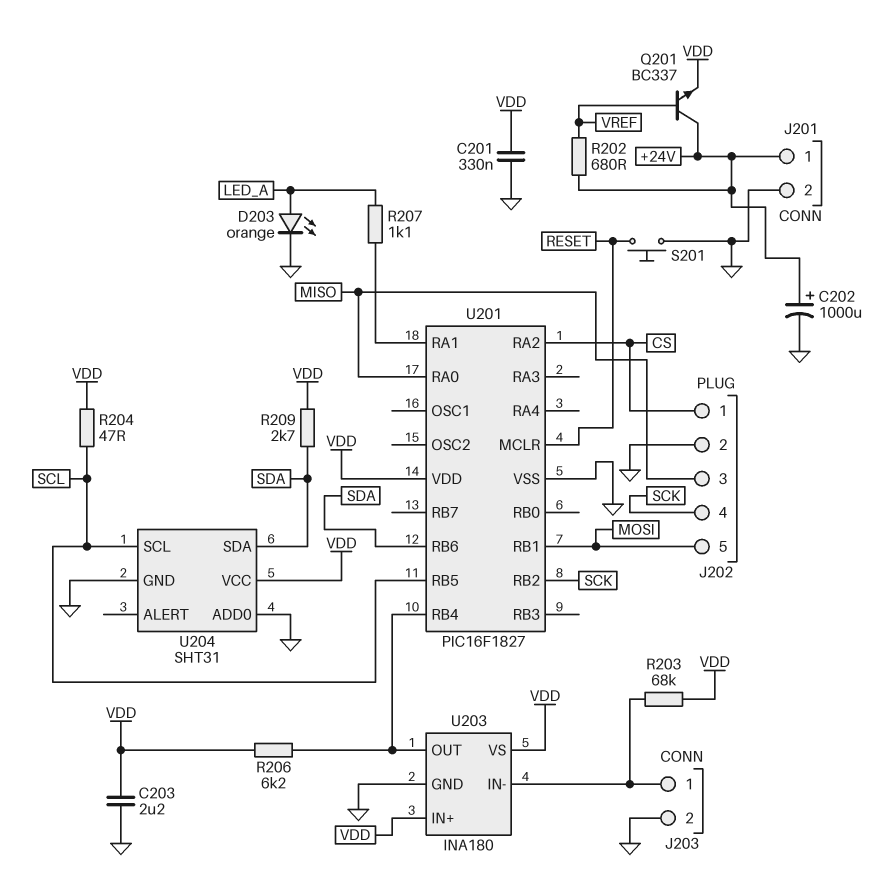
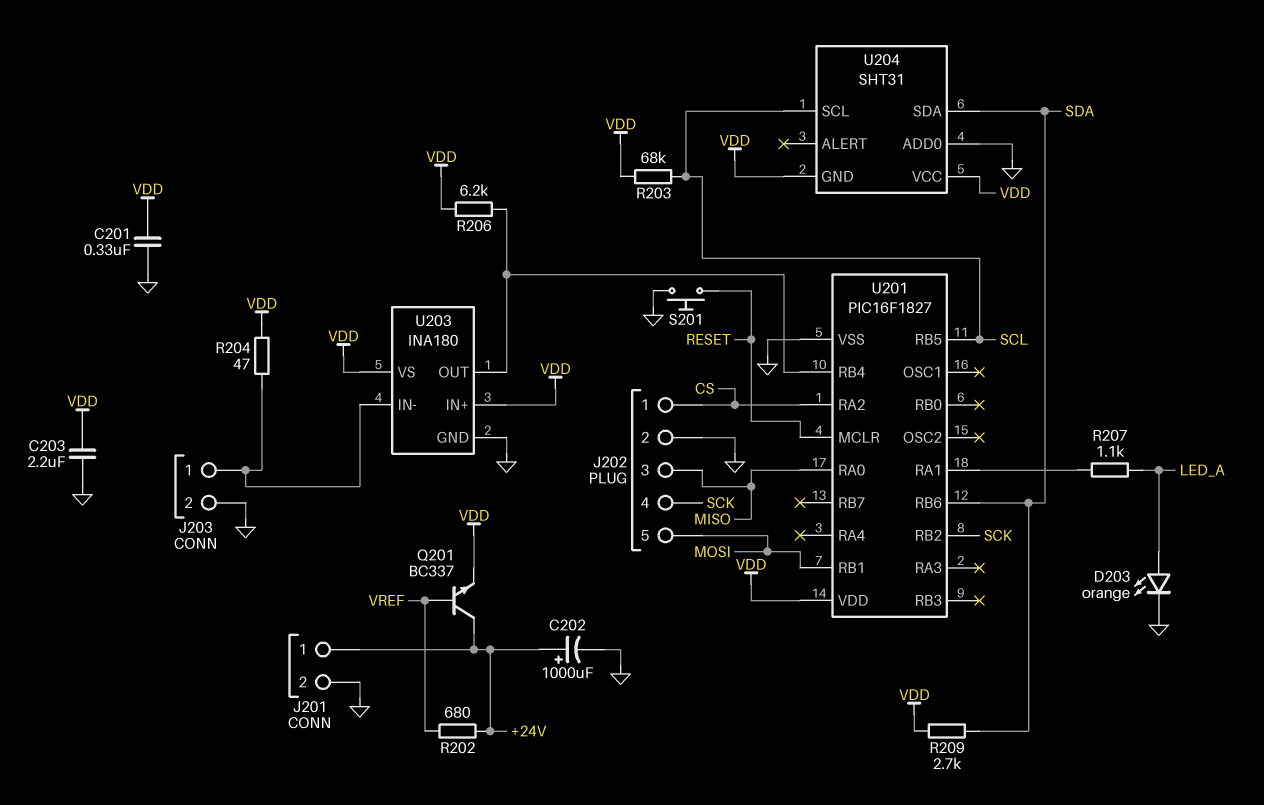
R203: 68k (J203/1, VDD) -> 68k (SCL, VDD)
R204: 47 (SCL, VDD) -> 47 (J203/1, VDD)
U204 pin GND: GND -> VDD

